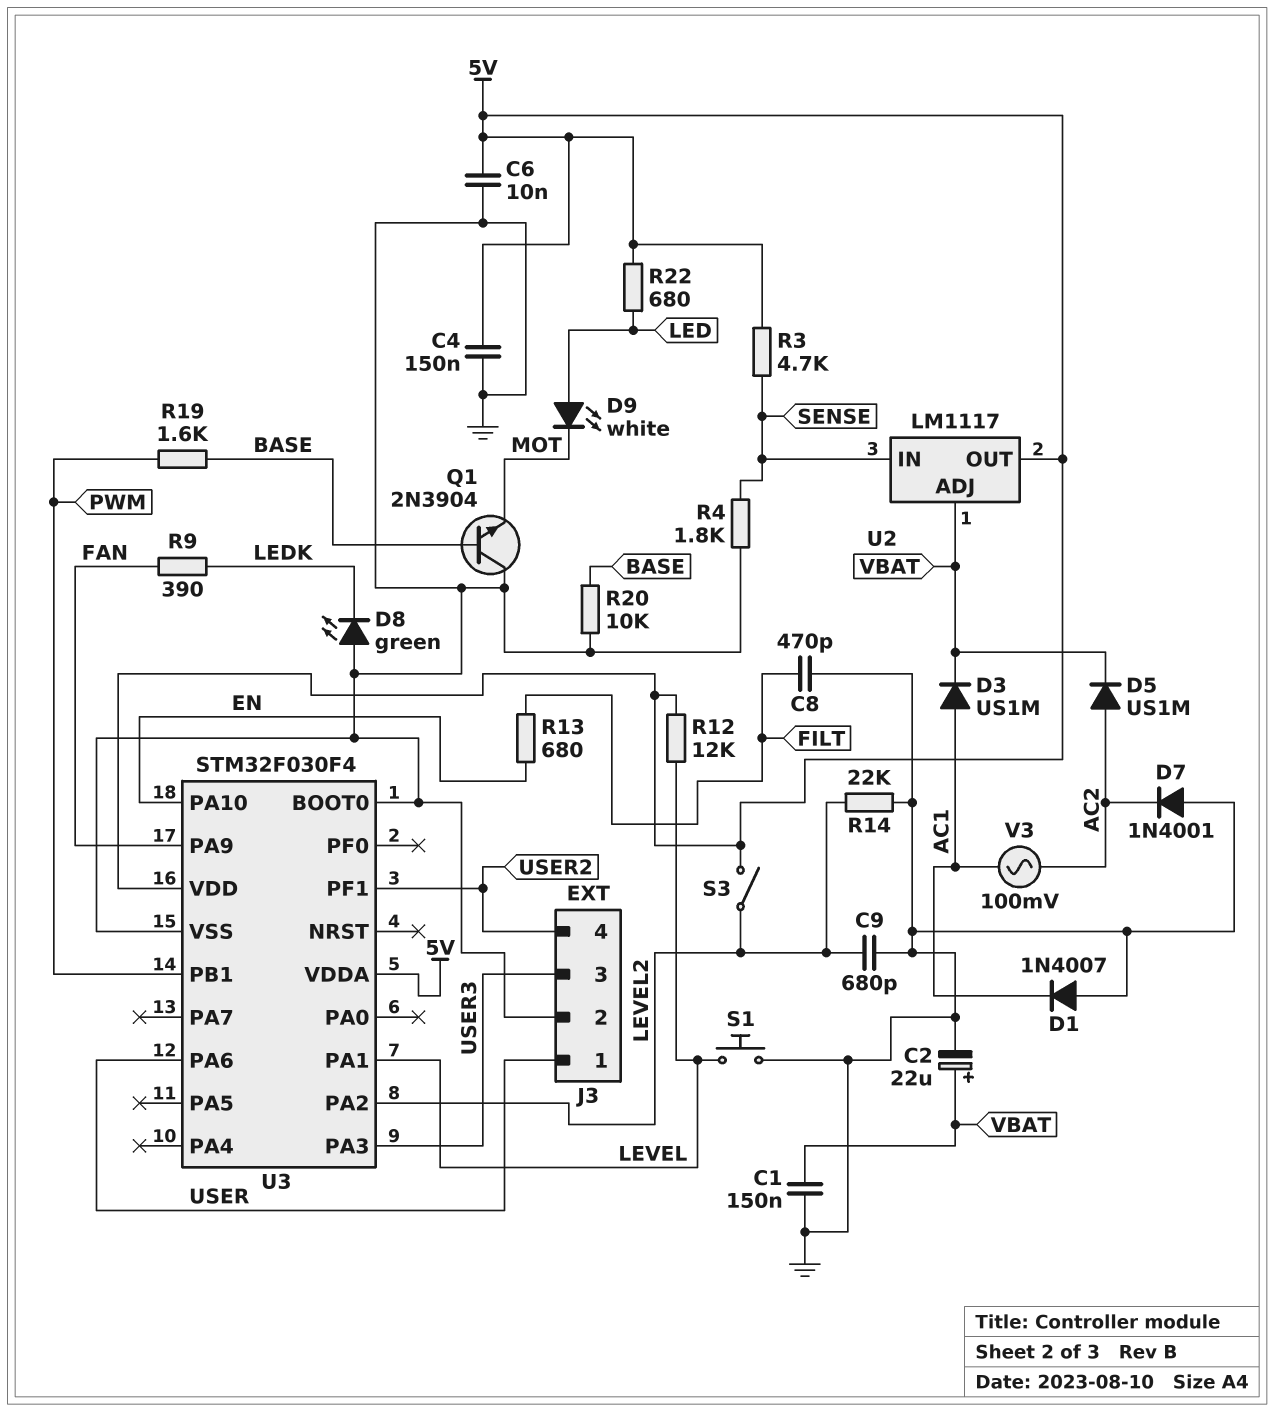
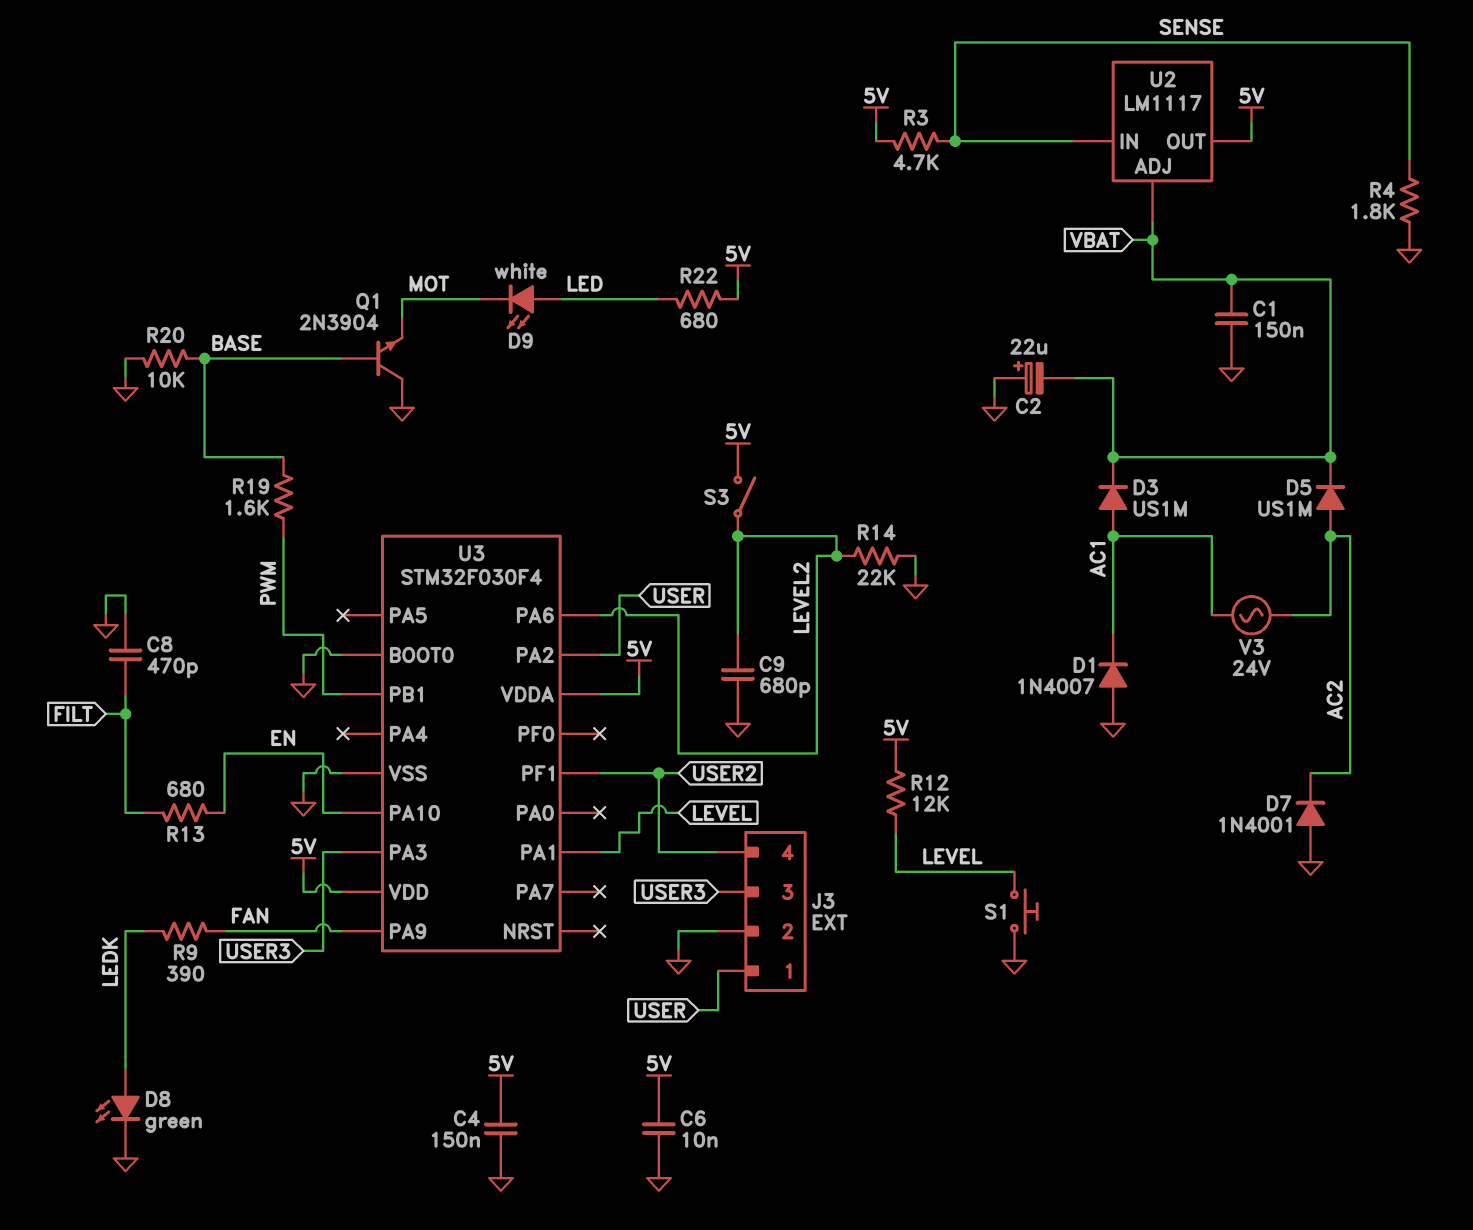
C2: 22uF (plus VBAT, minus GND) -> 22uF (plus GND, minus VBAT)
D8: LED green (A GND, K LEDK) -> LED green (A LEDK, K GND)
U3 pin PA2: LEVEL2 -> USER
U3 pin PA6: USER -> LEVEL2
V3: AC 100mV (AC1, AC2) -> AC 24V (AC1, AC2)

